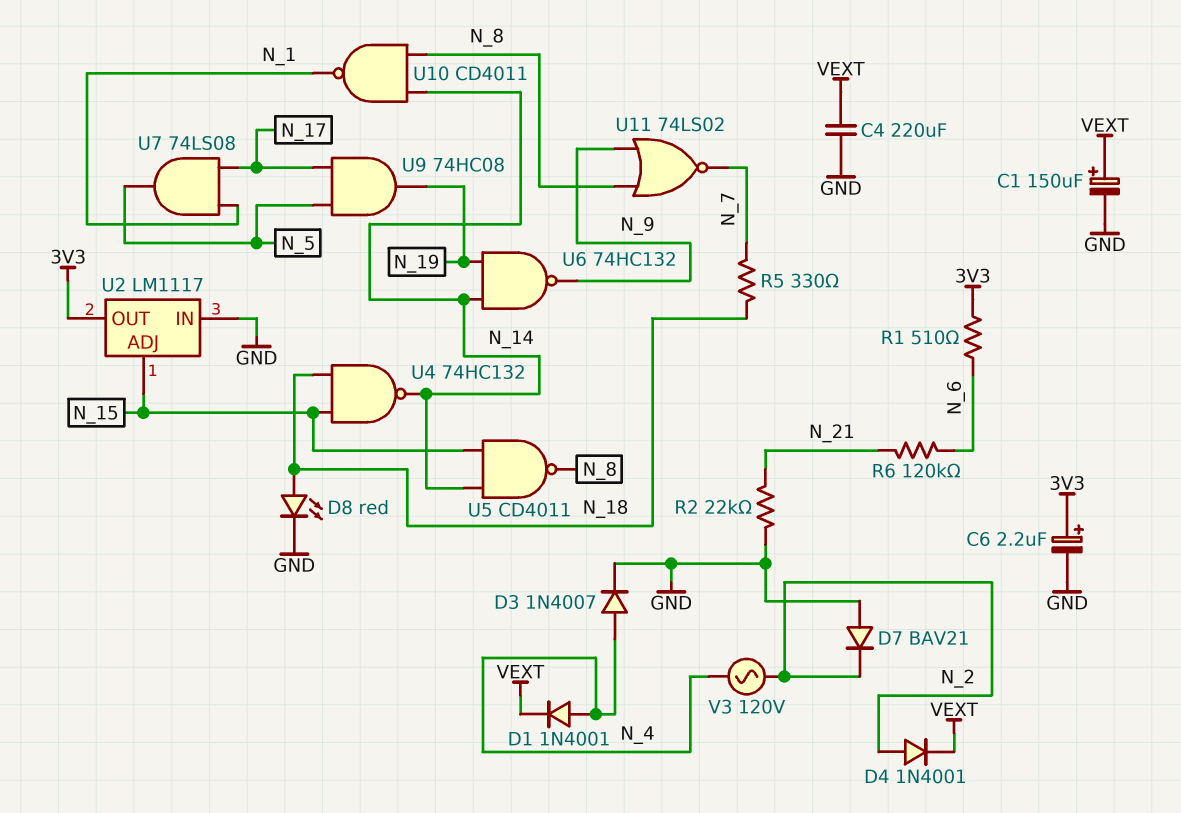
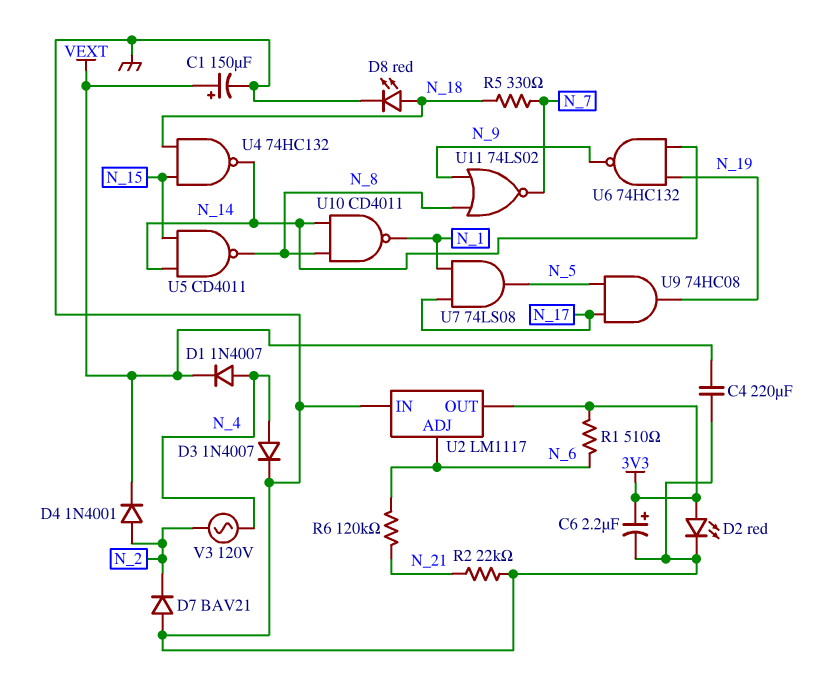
D1: diode 1N4001 (A N_4, K VEXT) -> diode 1N4007 (A N_4, K VEXT)
D2: none -> LED red (A 3V3, K GND)
U2 pin ADJ: N_15 -> N_6

